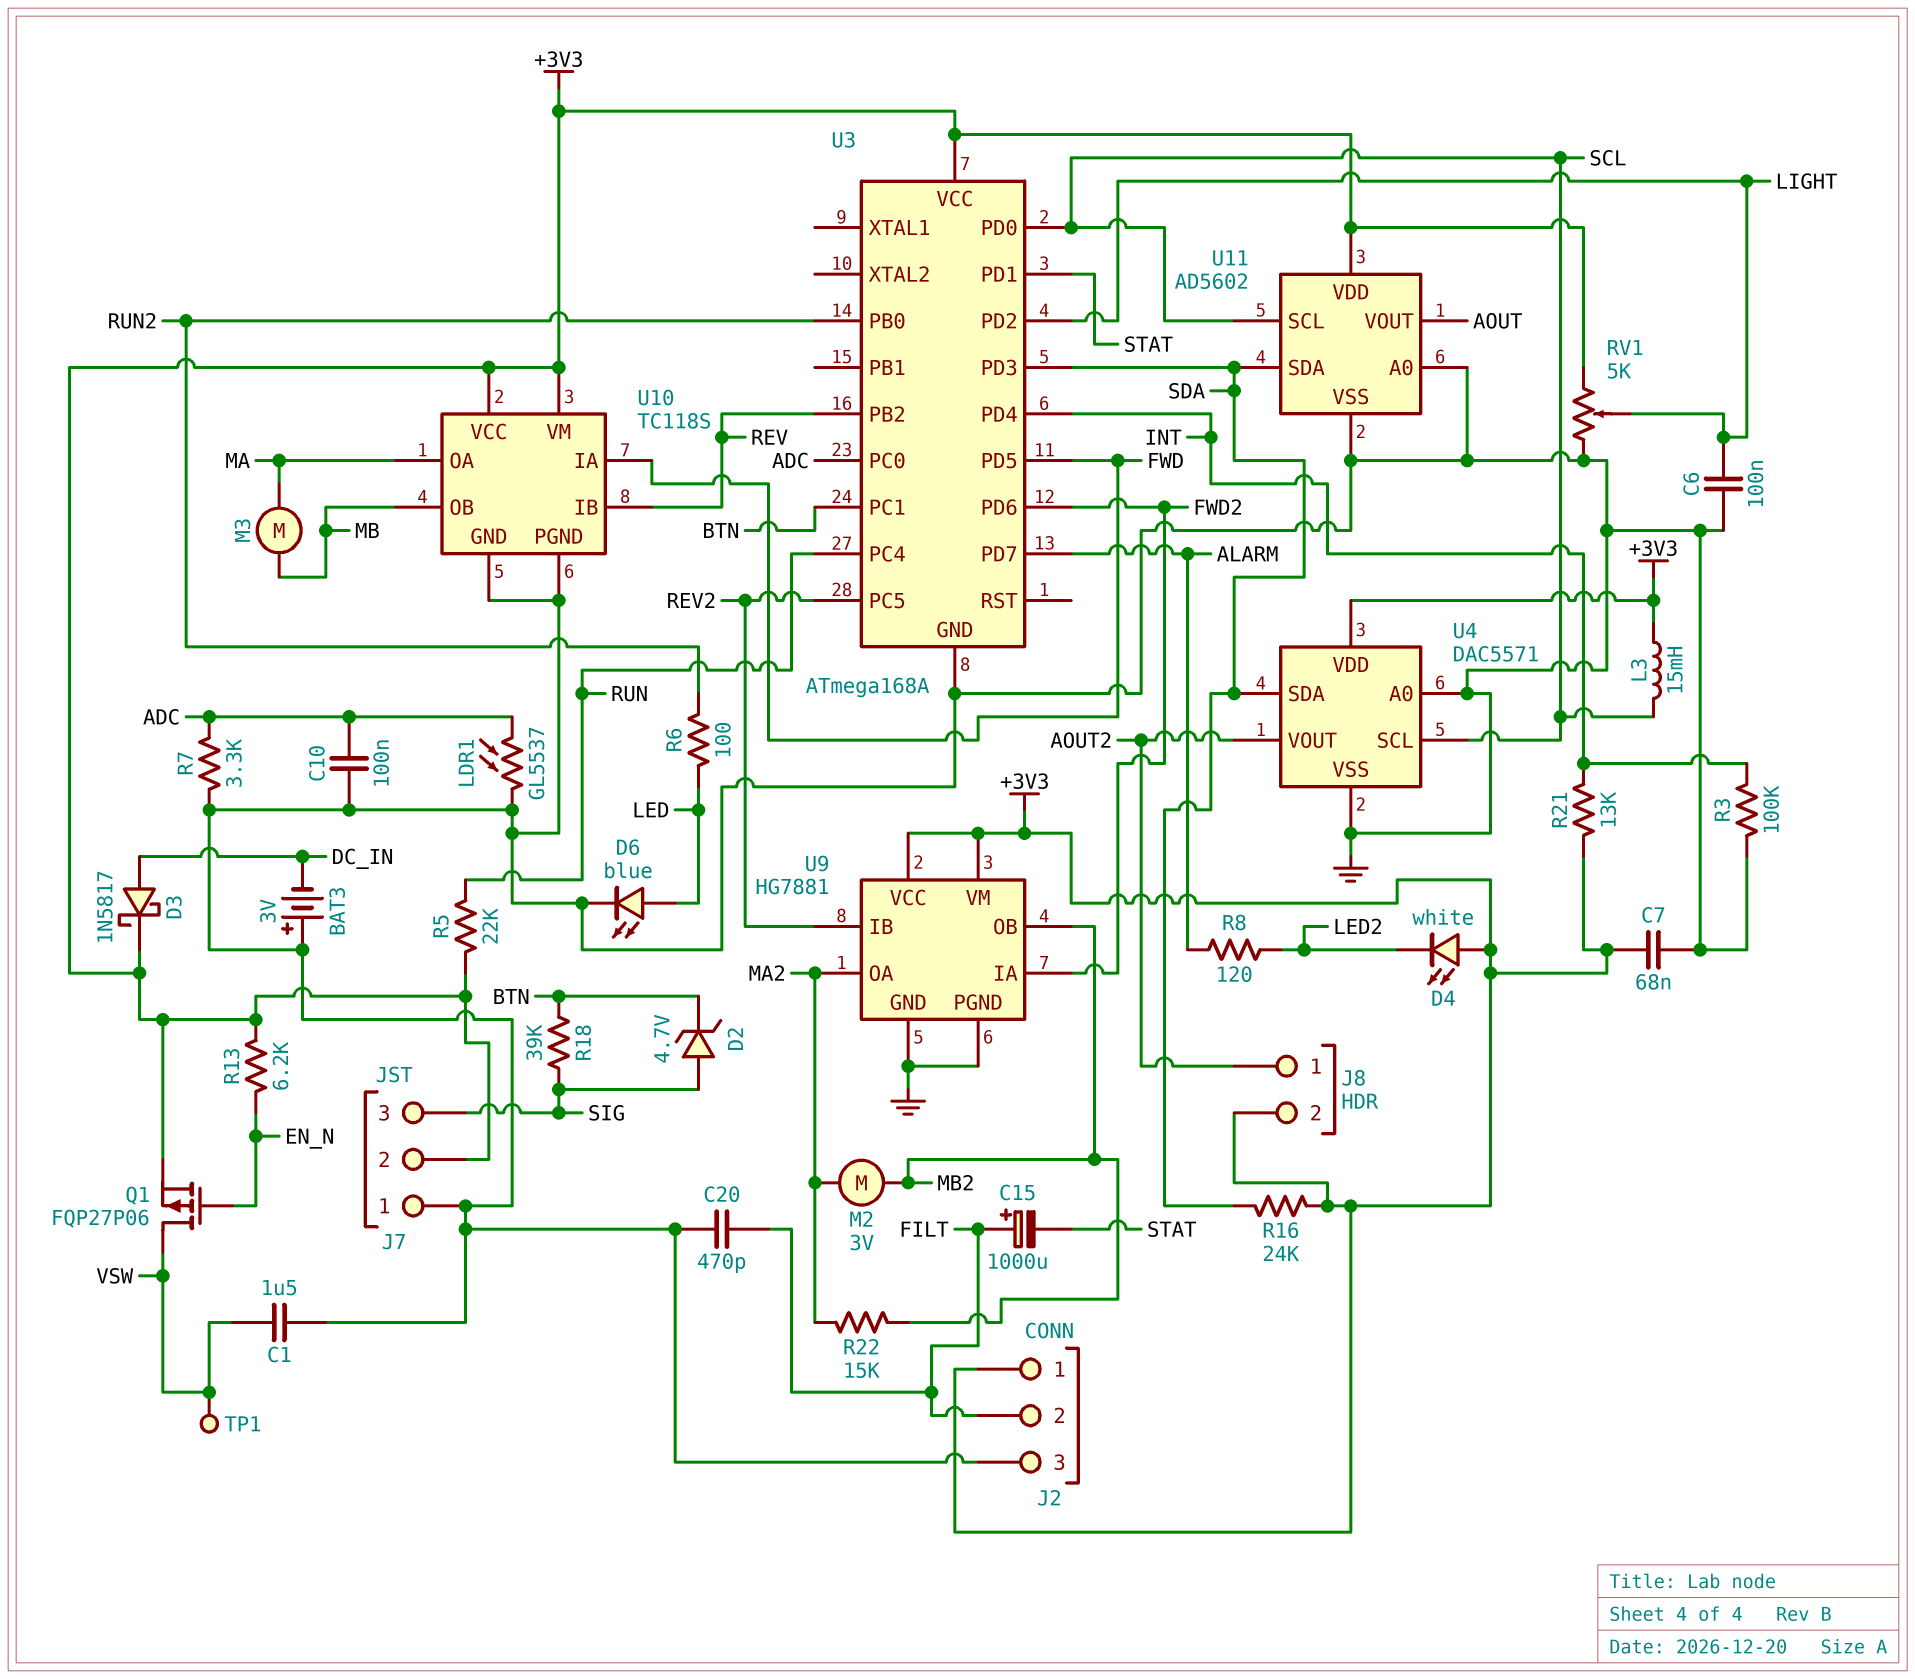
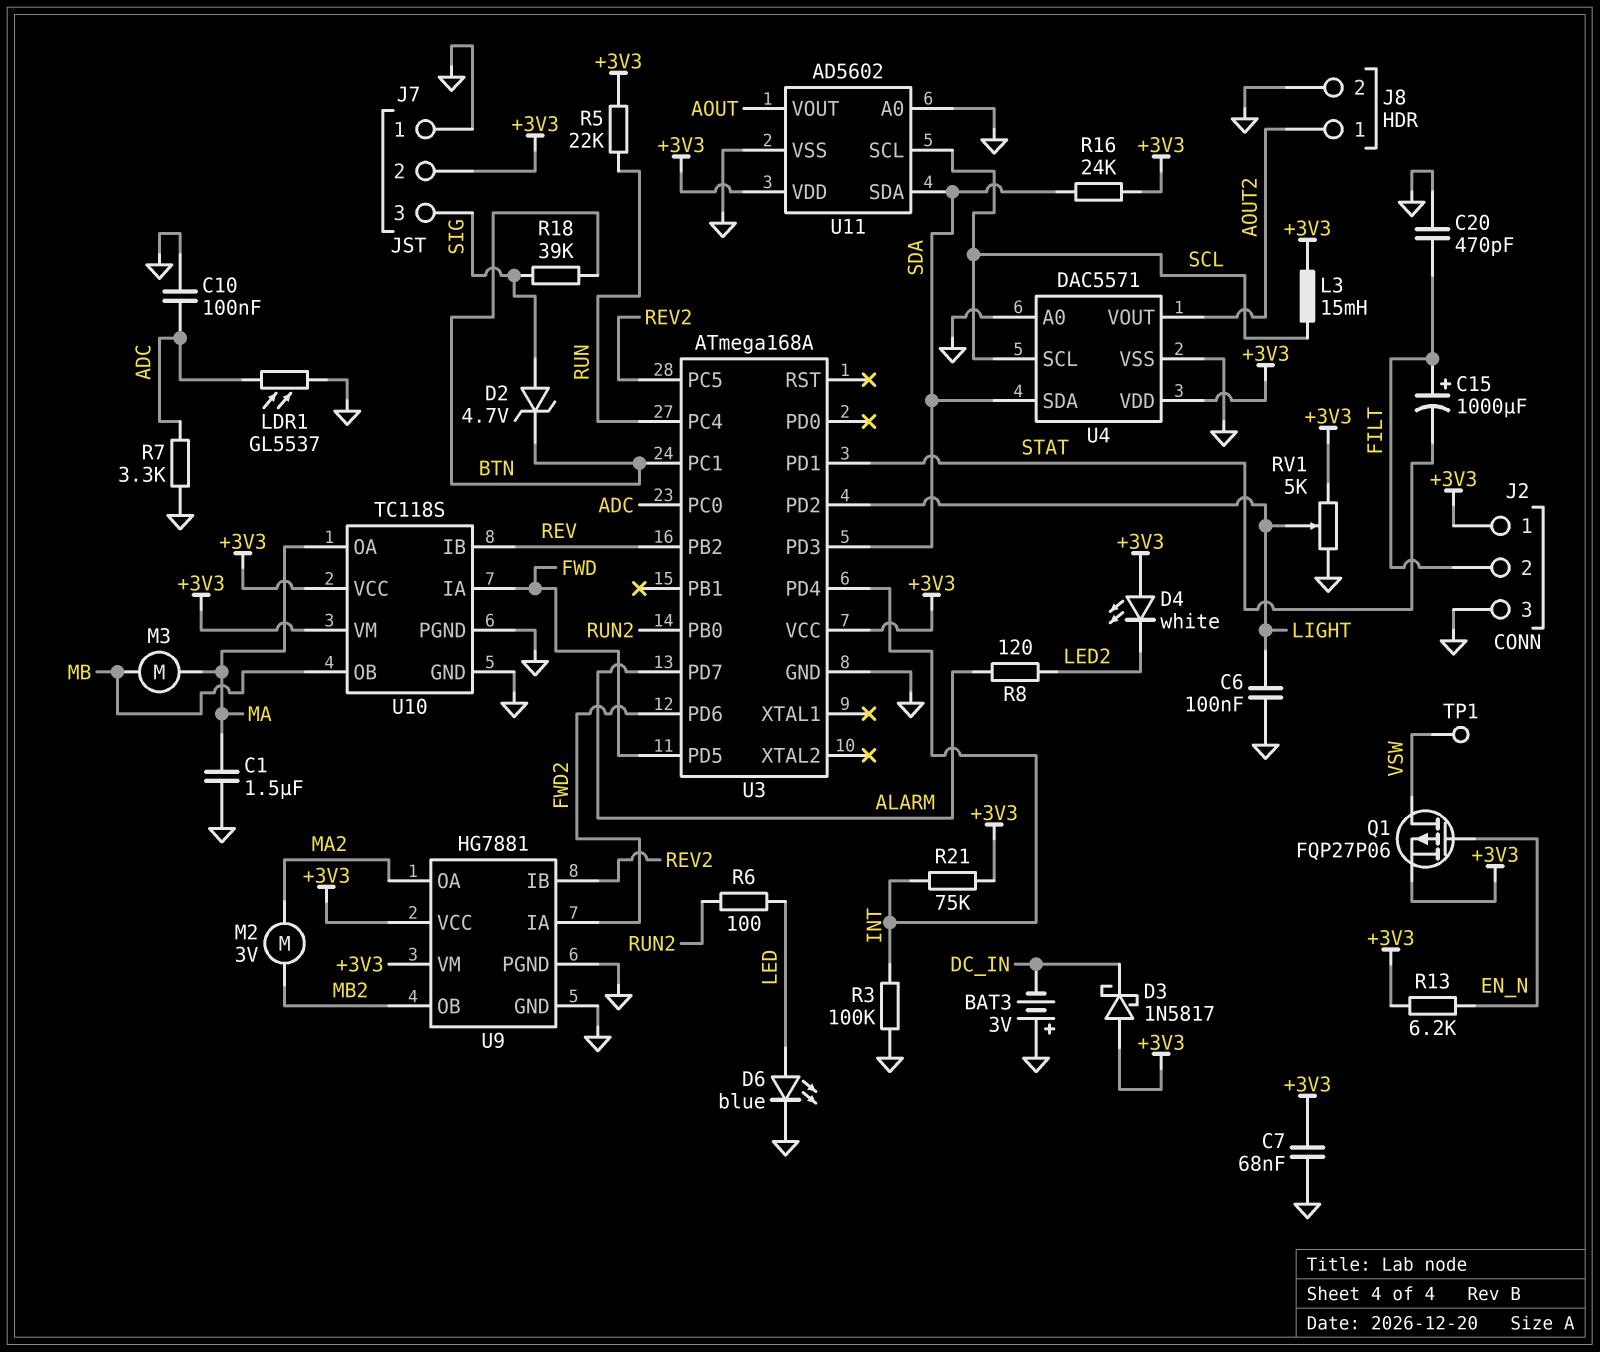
C1: 1.5uF (GND, VSW) -> 1.5uF (GND, MA)
D3: schottky 1N5817 (A DC_IN, K +3V3) -> schottky 1N5817 (A +3V3, K DC_IN)
J8 pin 2: +3V3 -> GND
R21: 13k (+3V3, INT) -> 75k (+3V3, INT)
R22: 15k (MA2, MB2) -> none
U3 pin PD0: SCL -> none

